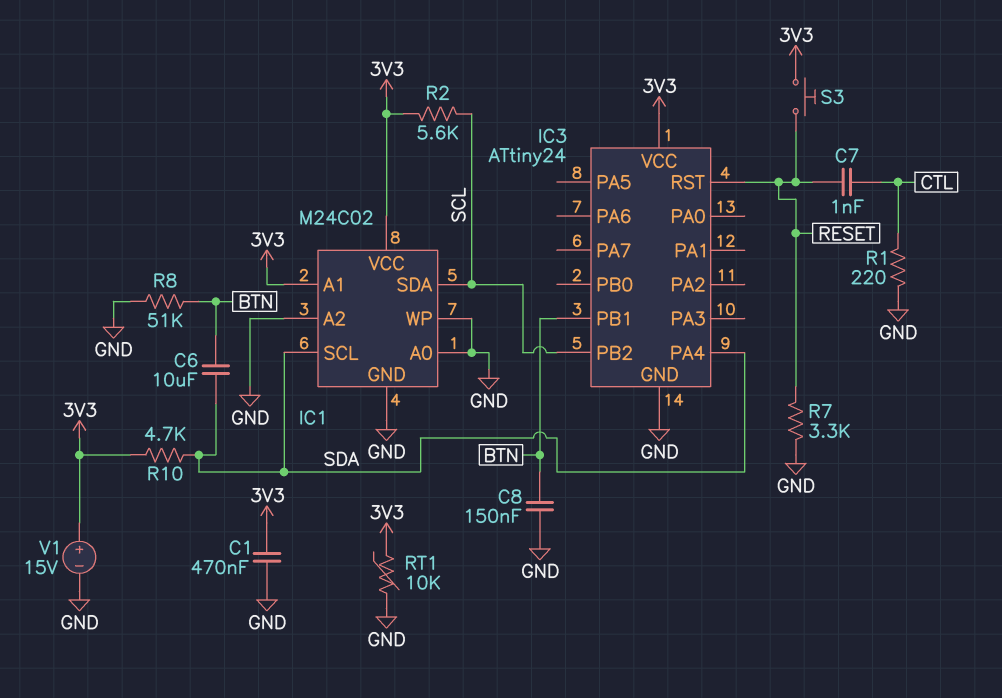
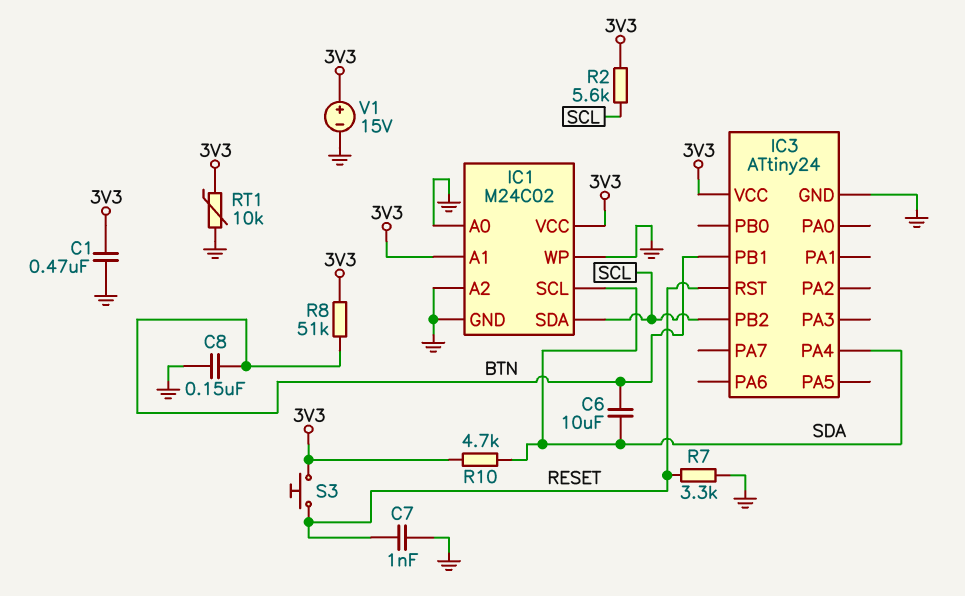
C7: 1nF (CTL, RESET) -> 1nF (GND, RESET)
R1: 220 (CTL, GND) -> none
R8: 51k (BTN, GND) -> 51k (3V3, BTN)

